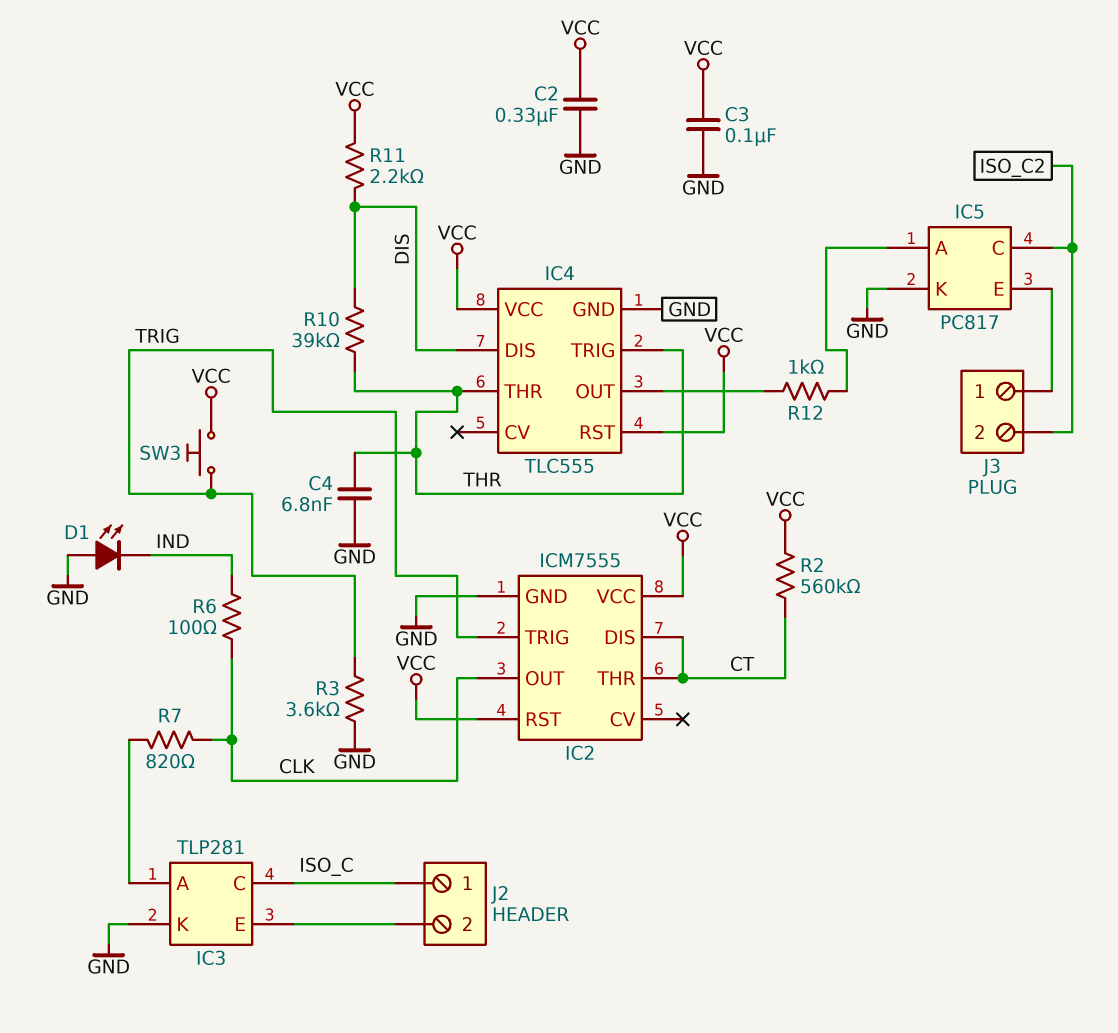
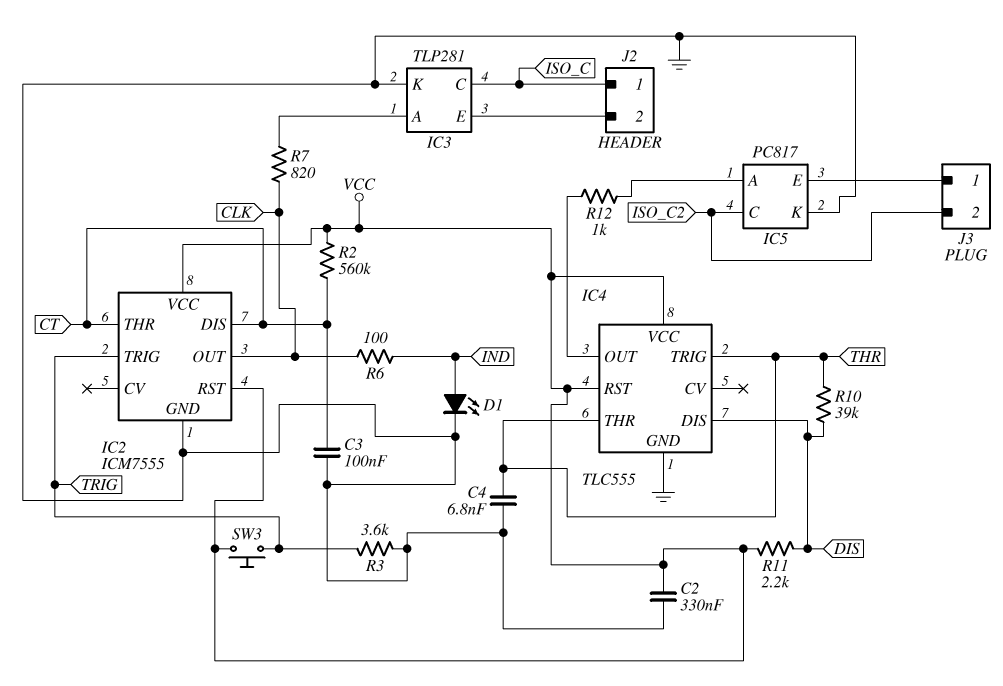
C3: 100nF (GND, VCC) -> 100nF (CT, GND)
D1: LED (A GND, K IND) -> LED (A IND, K GND)

